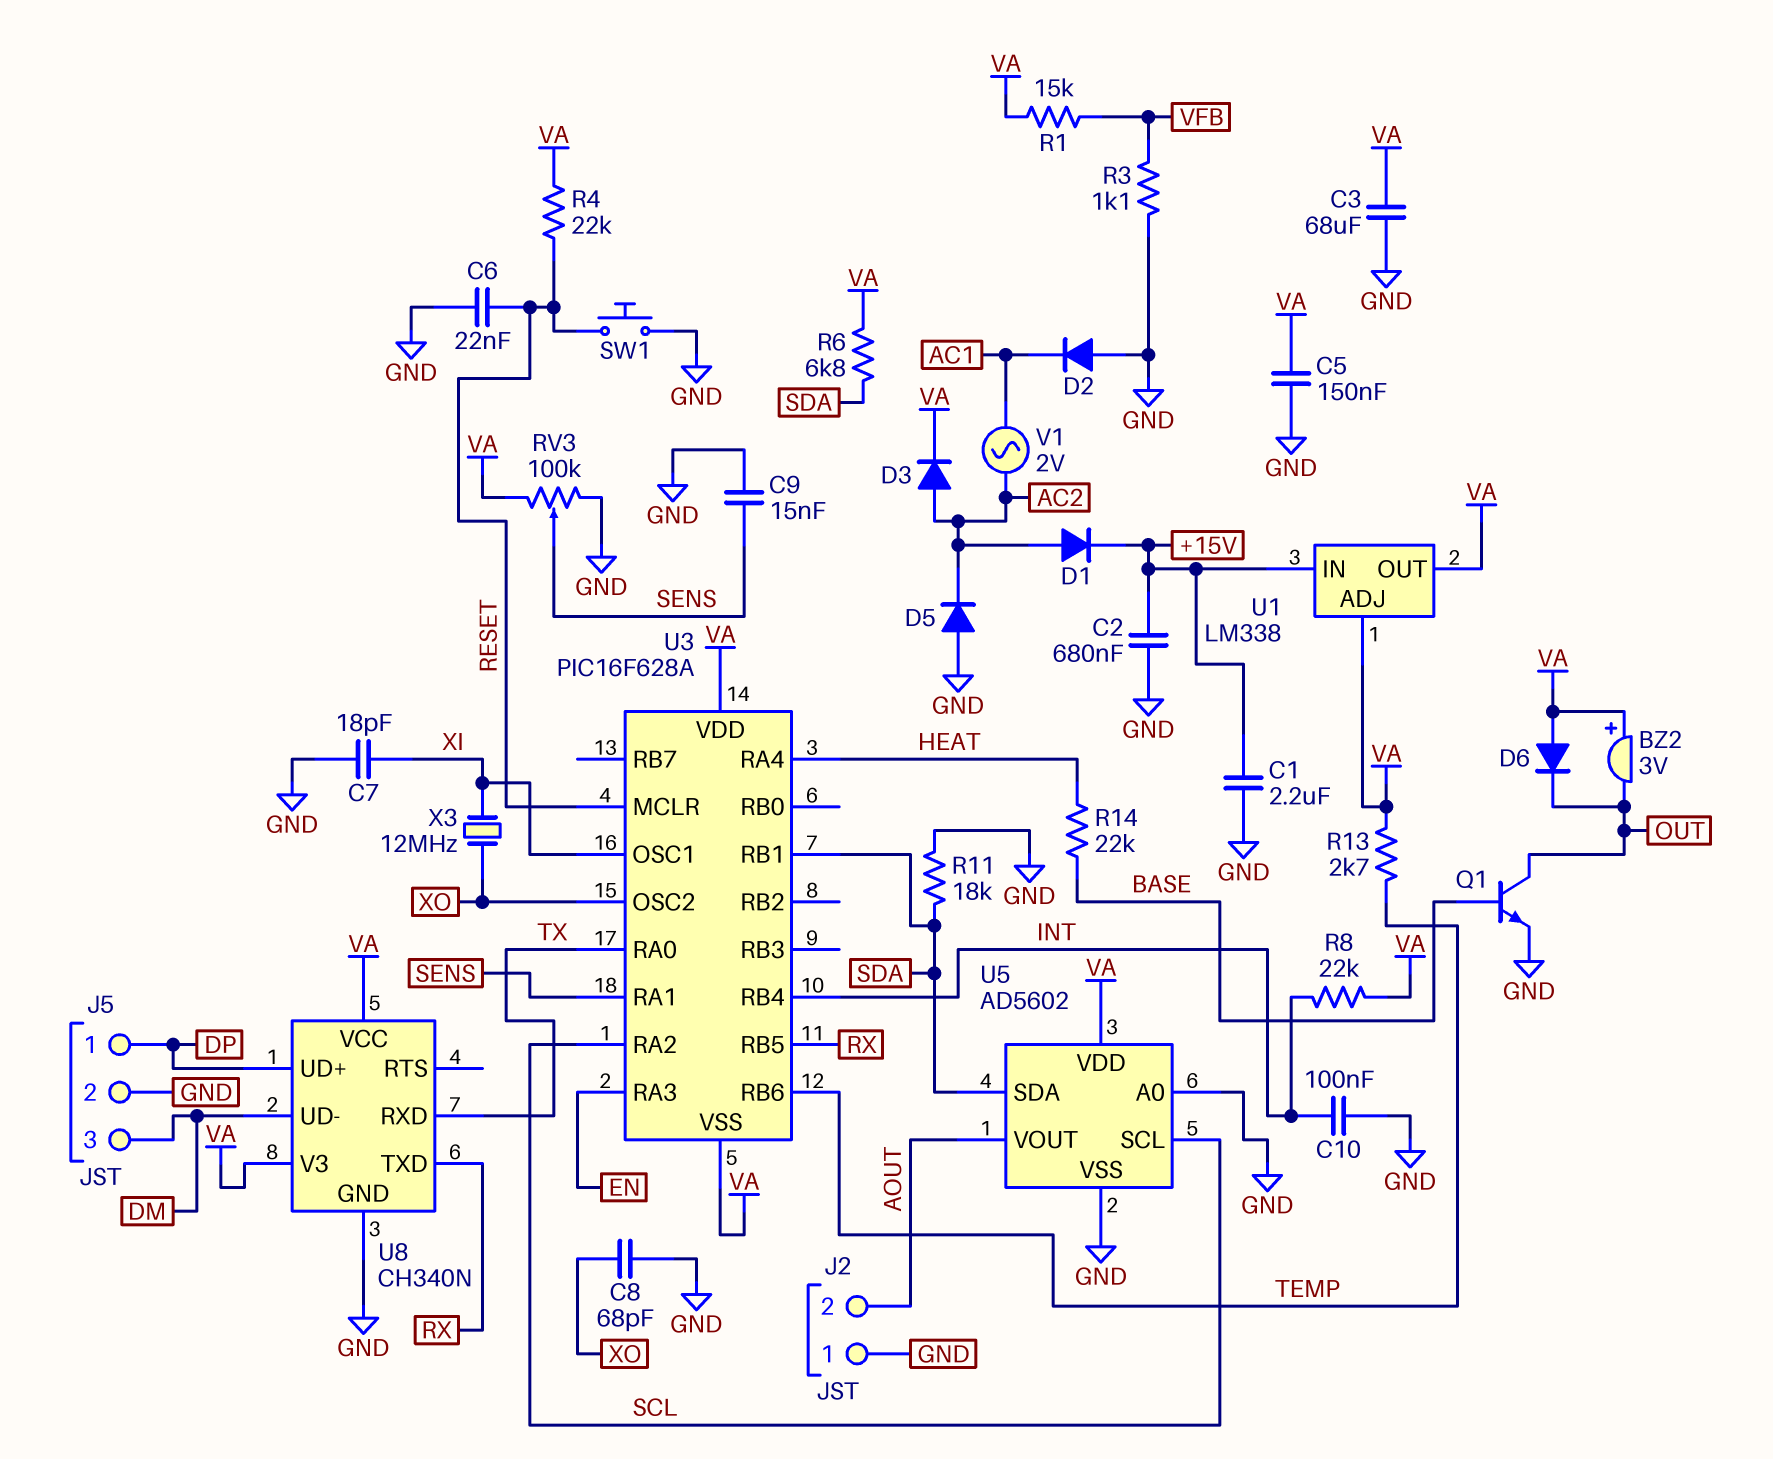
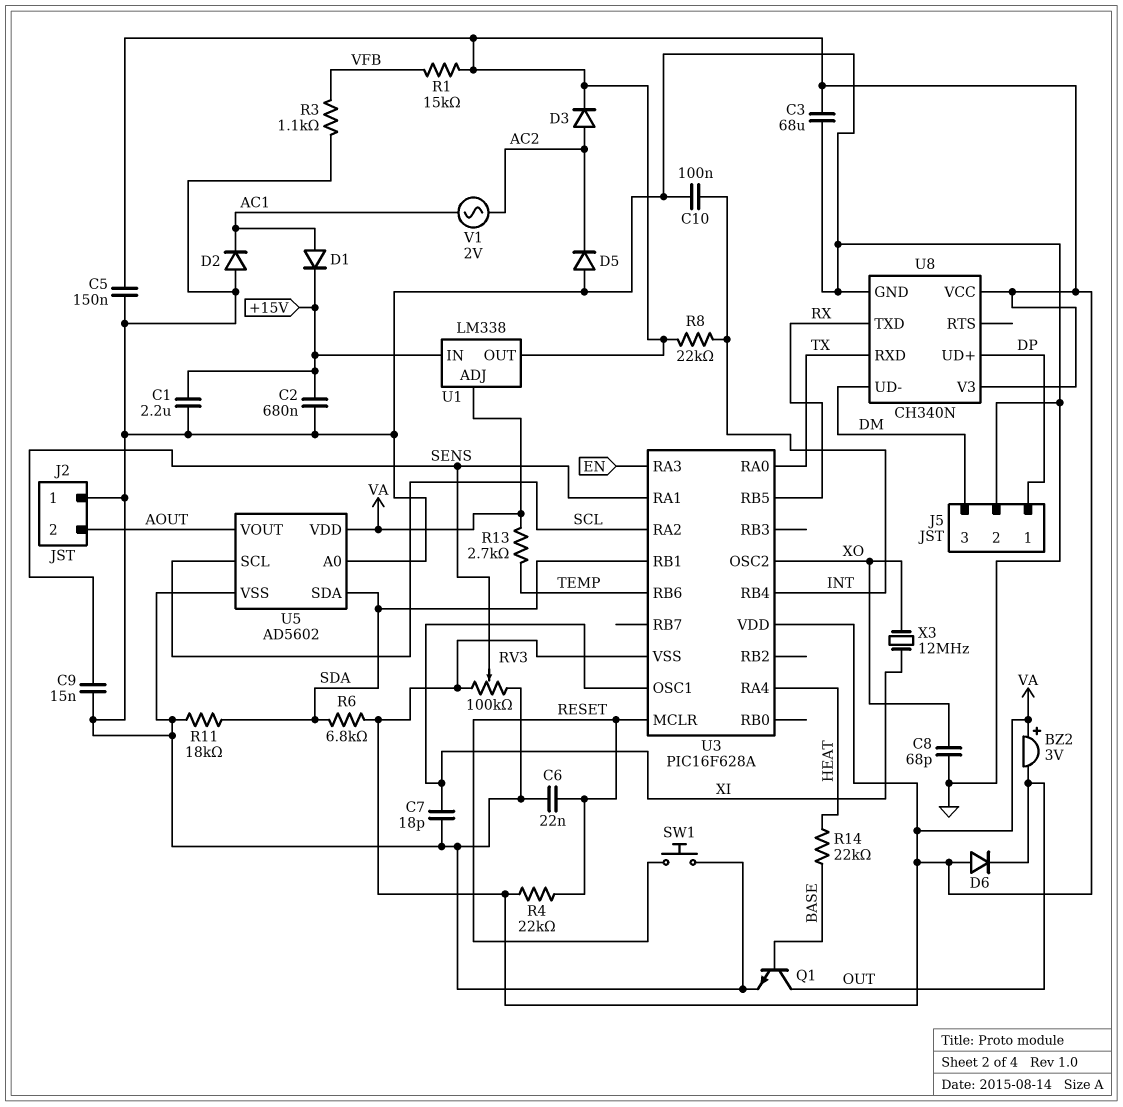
D1: diode (A AC2, K +15V) -> diode (A AC1, K +15V)

